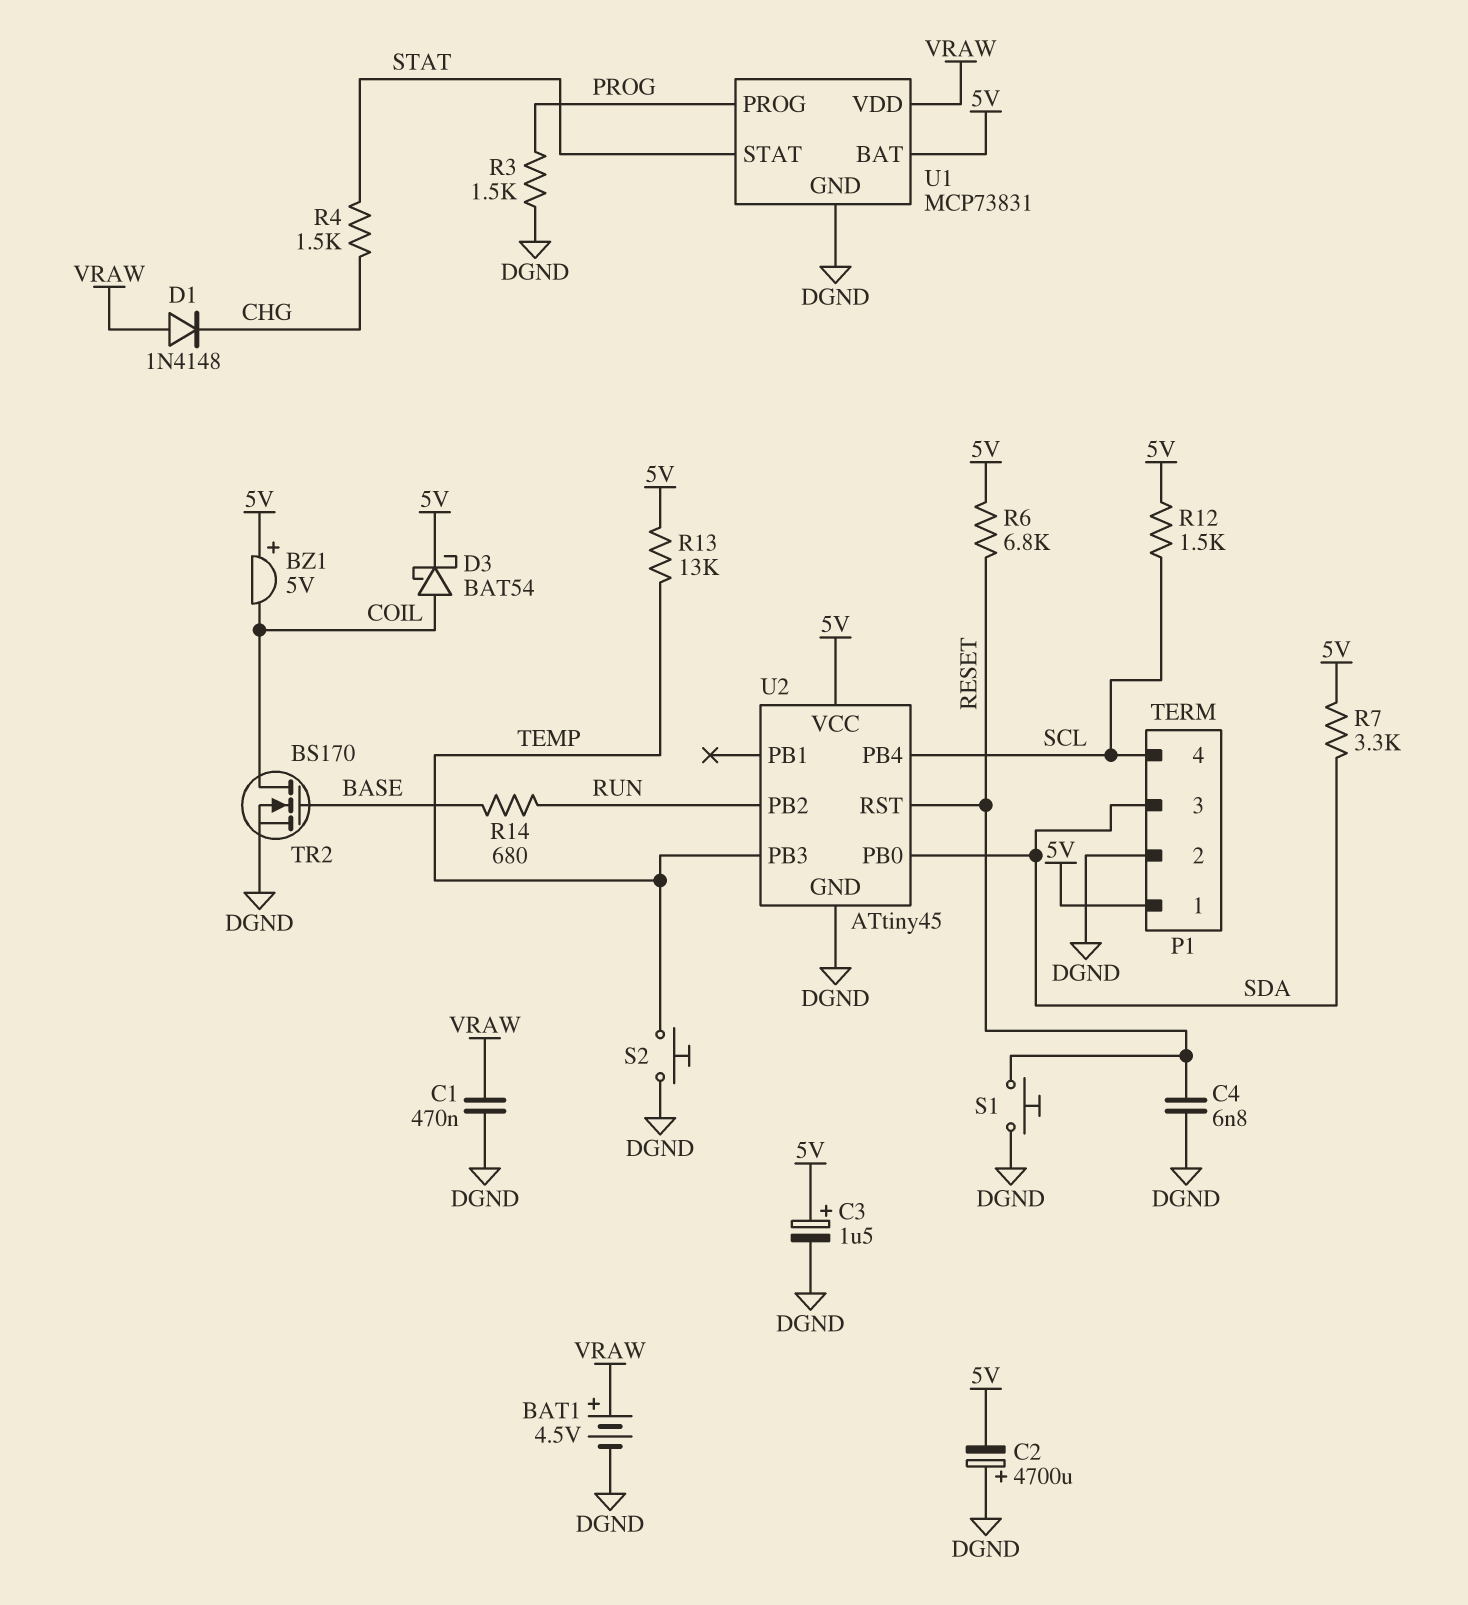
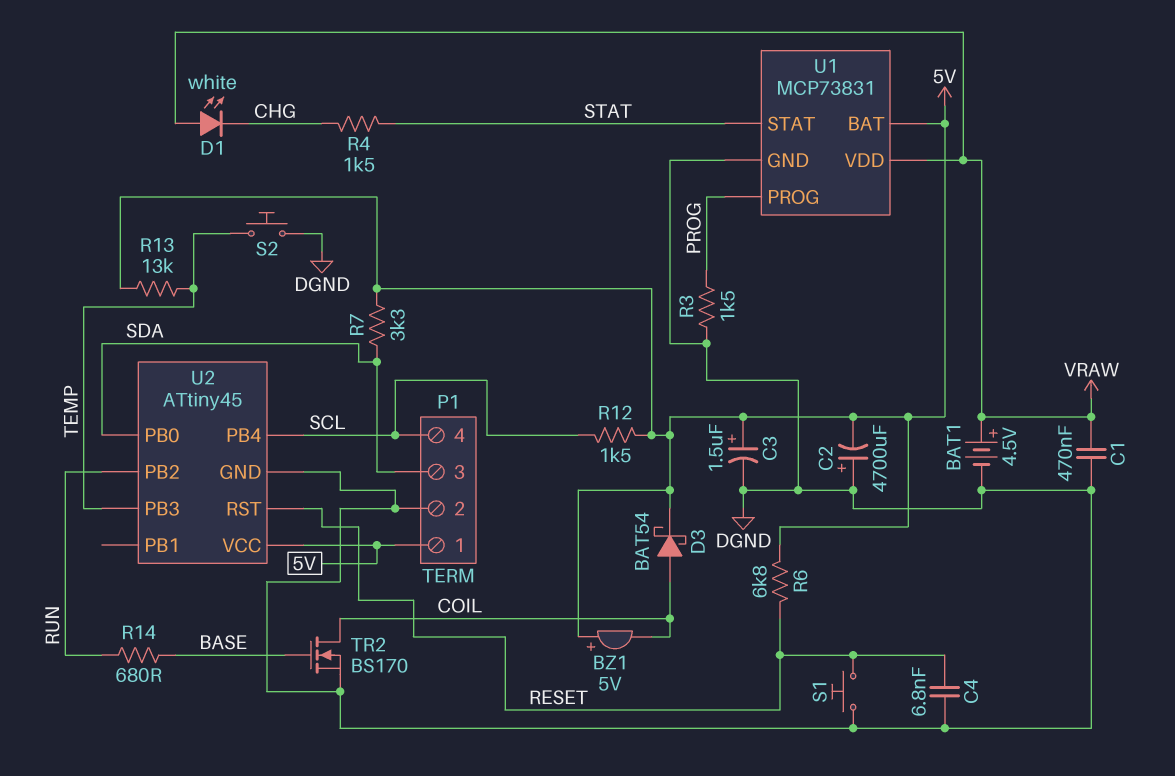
D1: diode 1N4148 (A VRAW, K CHG) -> LED white (A VRAW, K CHG)

